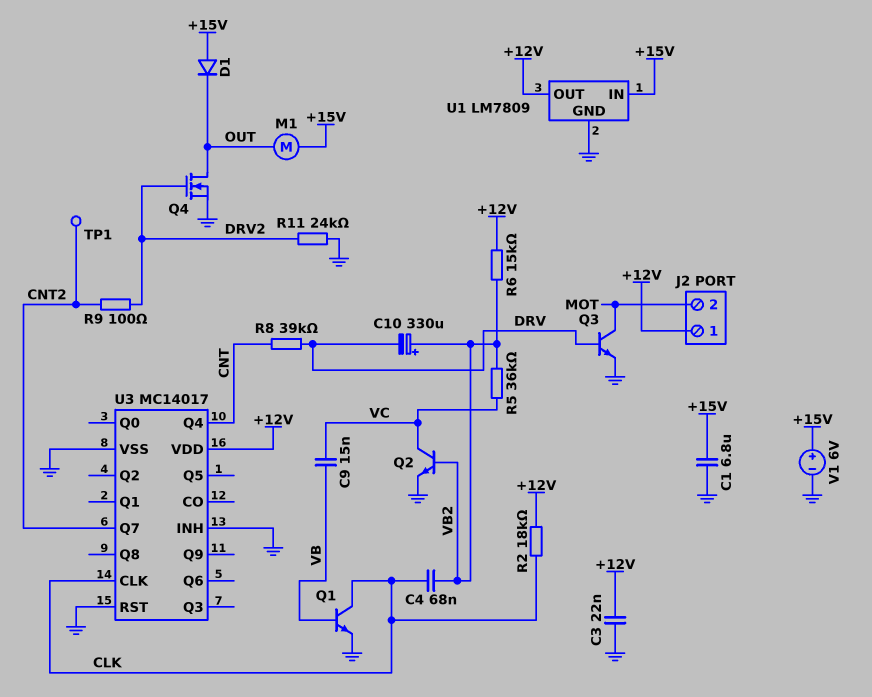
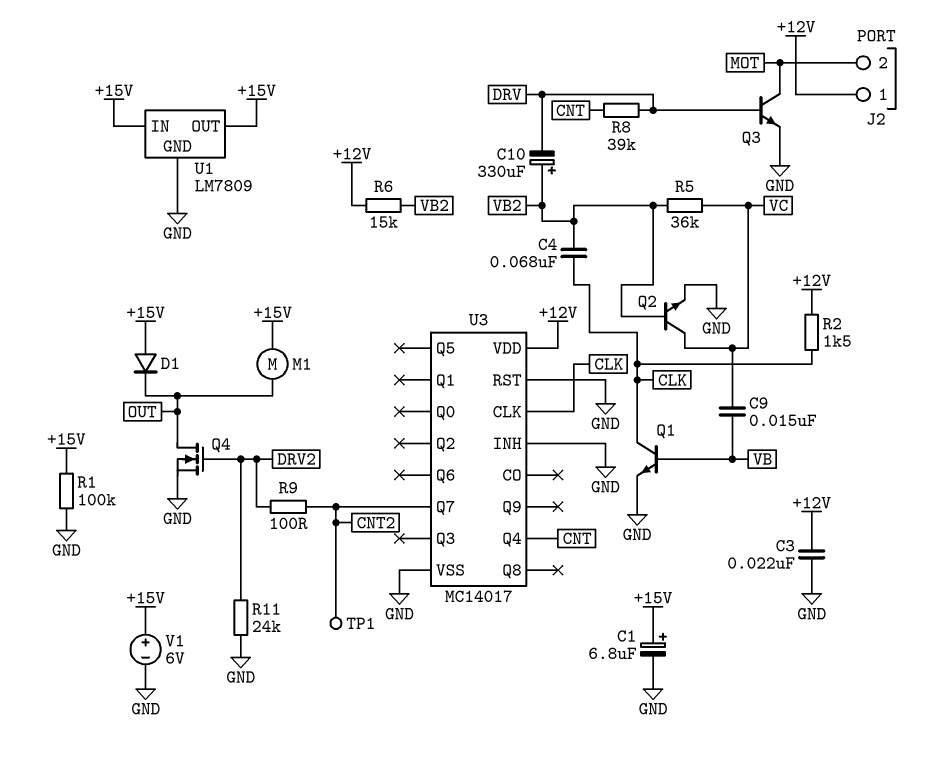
C1: 6.8uF (+15V, GND) -> 6.8uF (plus +15V, minus GND)
R1: none -> 100k (+15V, GND)
R2: 18k (+12V, CLK) -> 1.5k (+12V, CLK)
U1 pin OUT: +12V -> +15V

